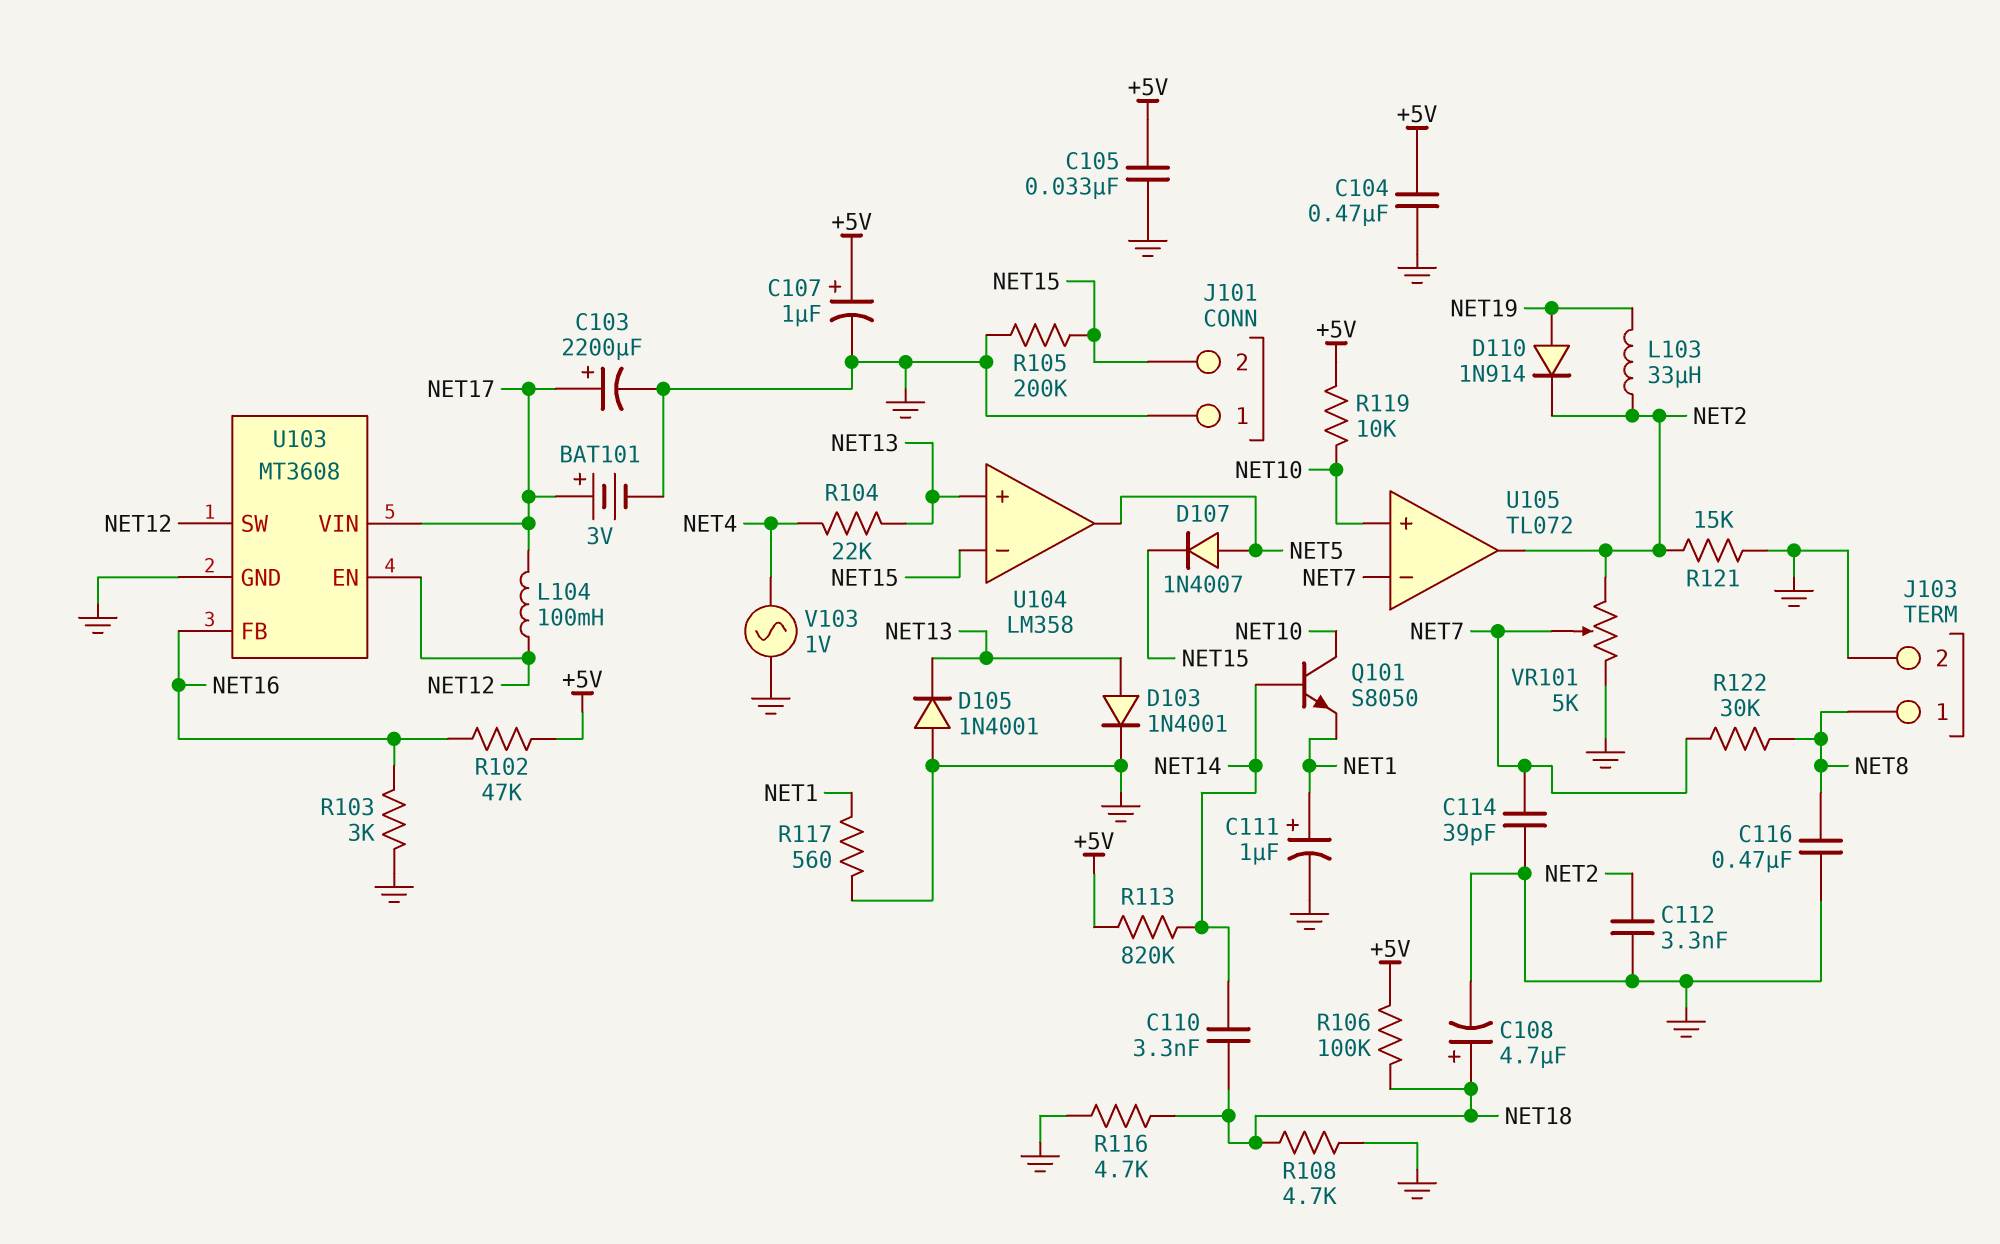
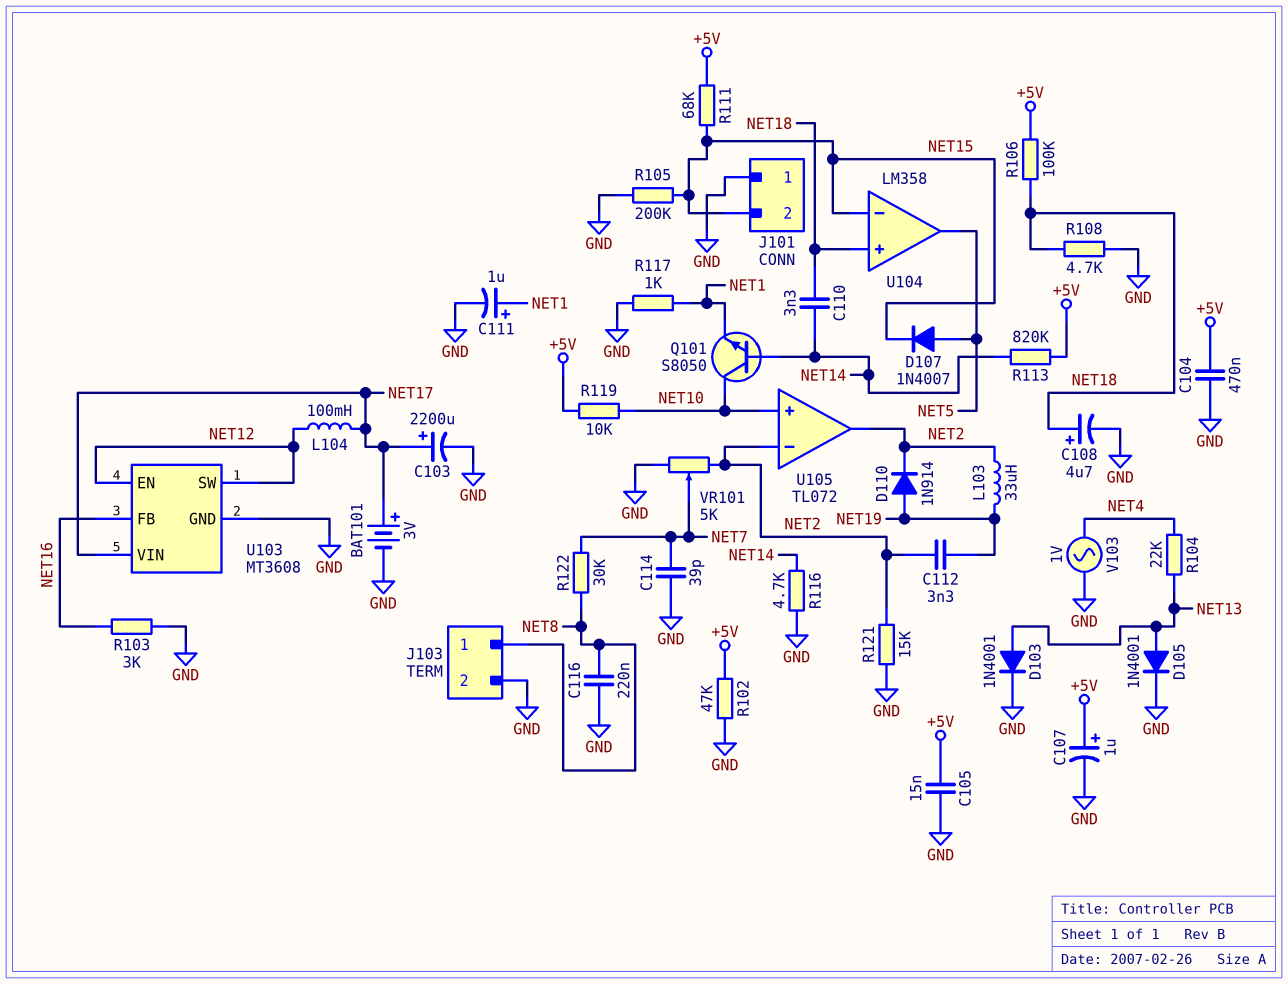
C105: 33nF (+5V, GND) -> 15nF (+5V, GND)
C112: 3.3nF (GND, NET2) -> 3.3nF (NET2, NET19)
C116: 470nF (GND, NET8) -> 220nF (GND, NET8)
D105: diode 1N4001 (A GND, K NET13) -> diode 1N4001 (A NET13, K GND)
R102: 47k (+5V, NET16) -> 47k (+5V, GND)
R111: none -> 68k (+5V, NET15)
R116: 4.7k (GND, NET18) -> 4.7k (GND, NET14)
R117: 560 (GND, NET1) -> 1k (GND, NET1)
U104 pin in+: NET13 -> NET18
U105 pin in-: NET7 -> NET2

